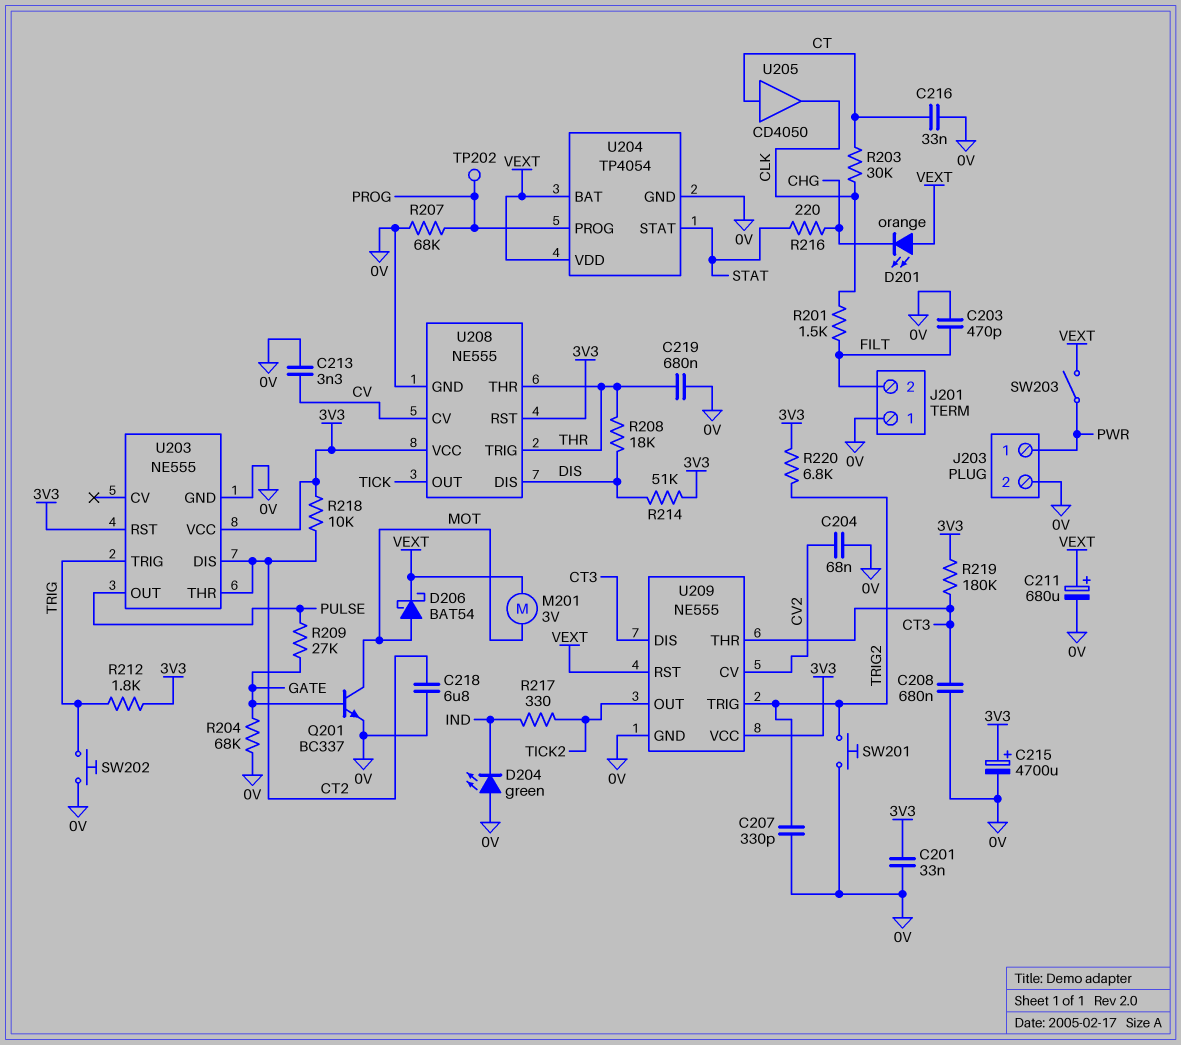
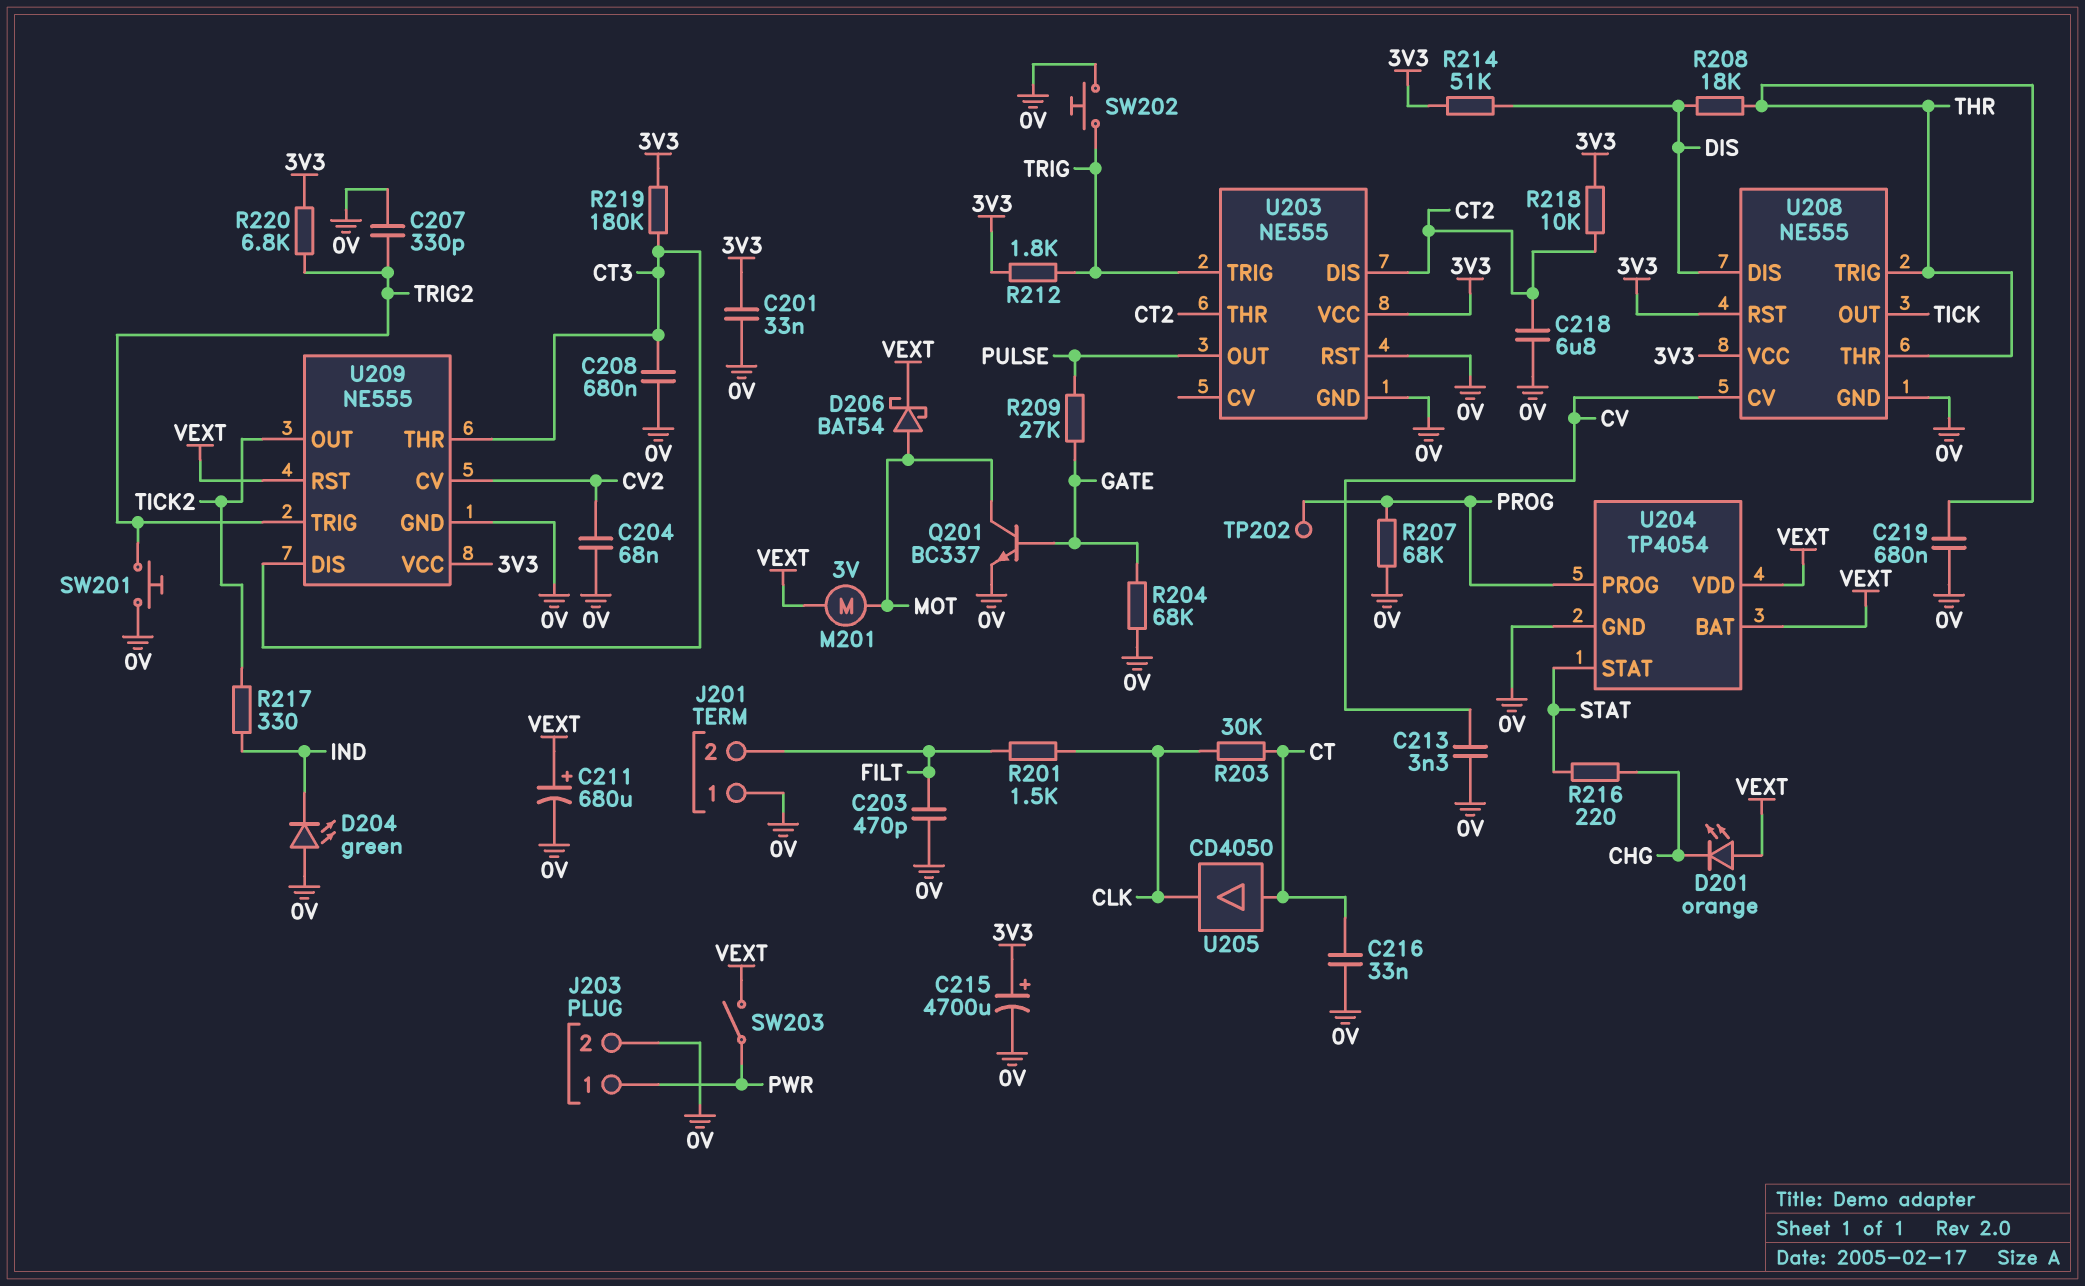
U203 pin RST: 3V3 -> 0V

